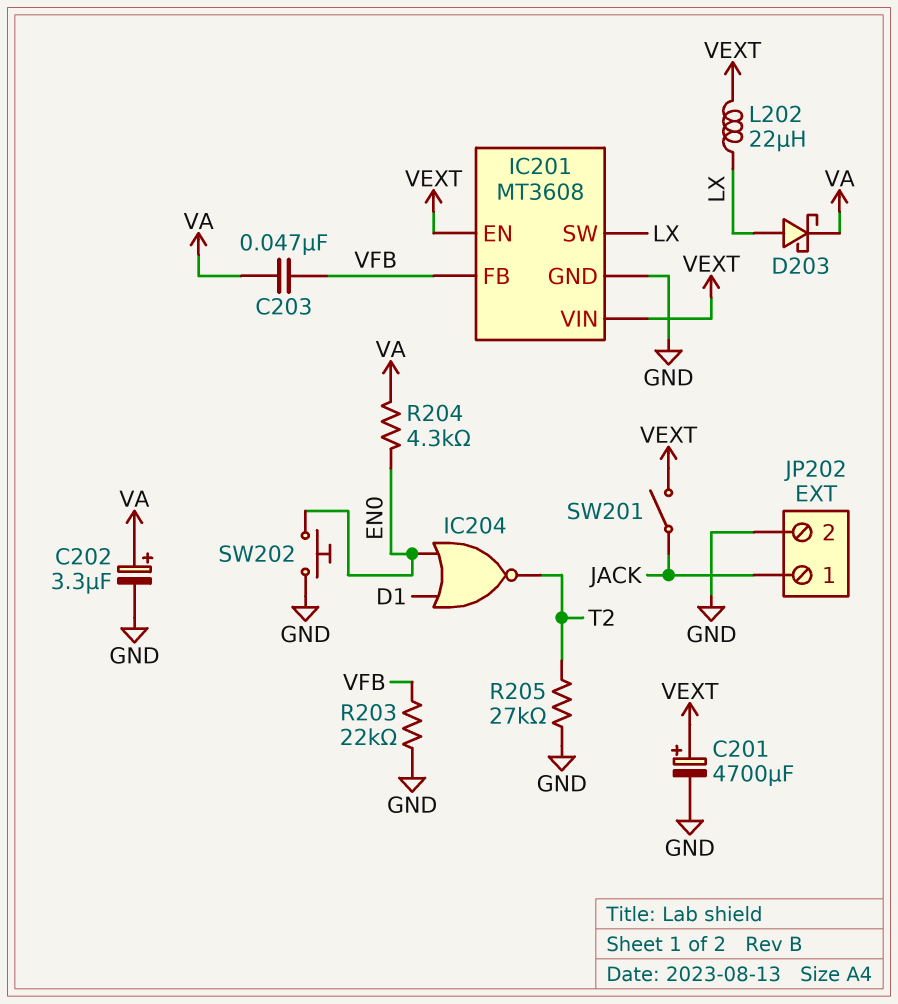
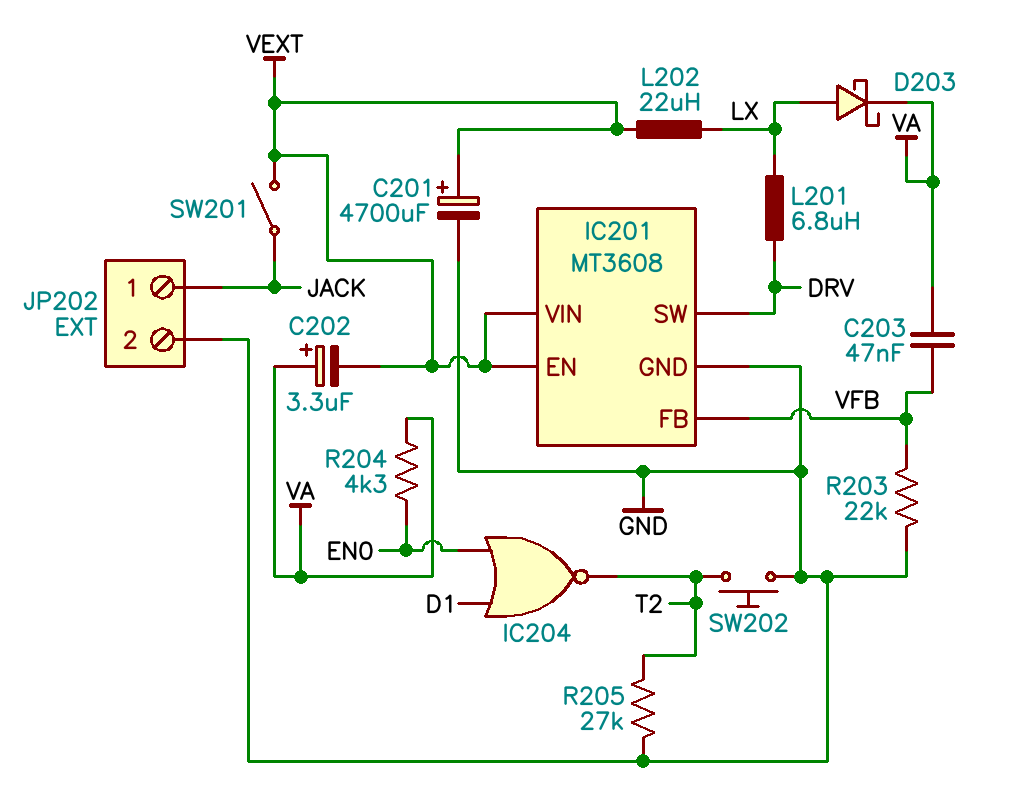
C202: 3.3uF (plus VA, minus GND) -> 3.3uF (plus VA, minus VEXT)
IC201 pin SW: LX -> DRV
L201: none -> 6.8uH (DRV, LX)
SW202: button (EN0, GND) -> button (GND, T2)

